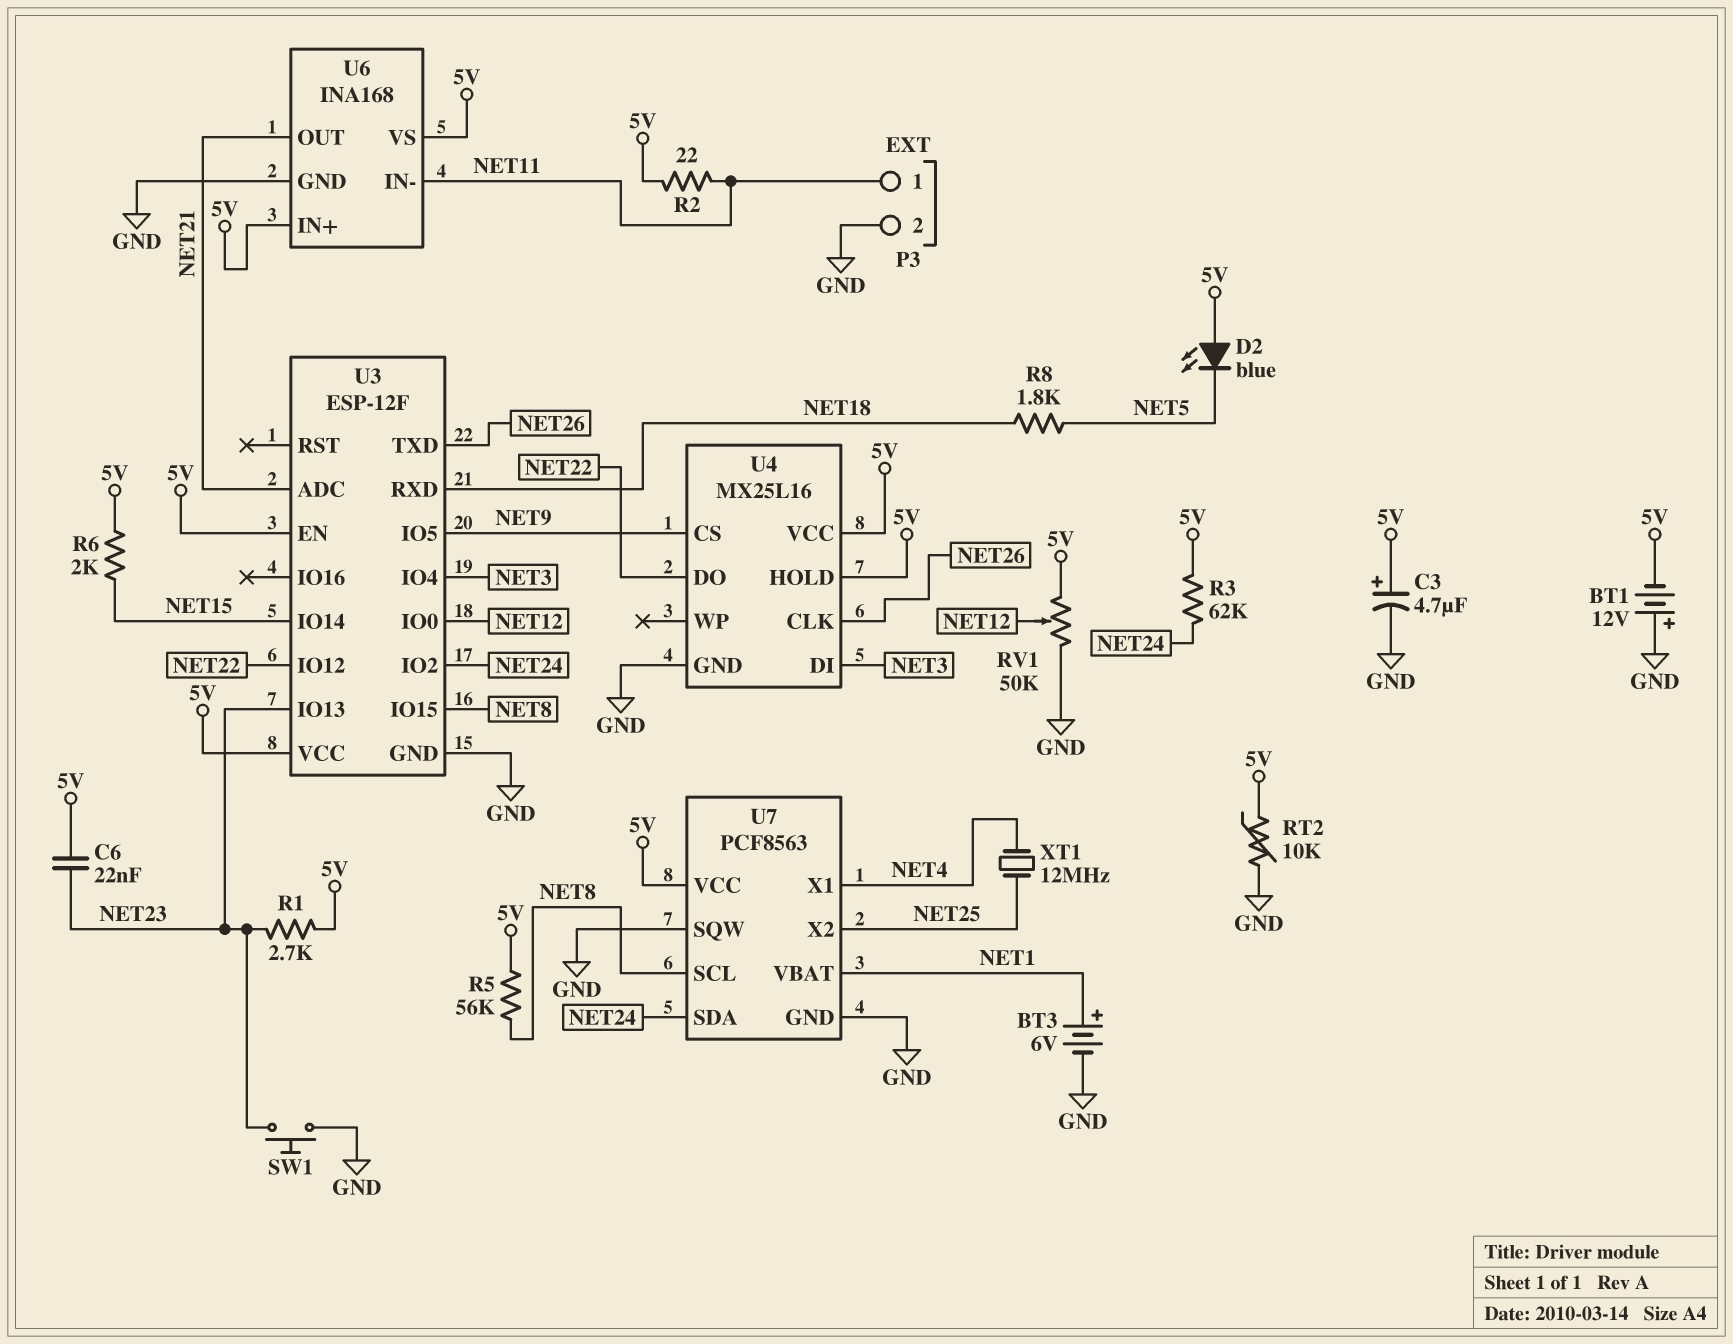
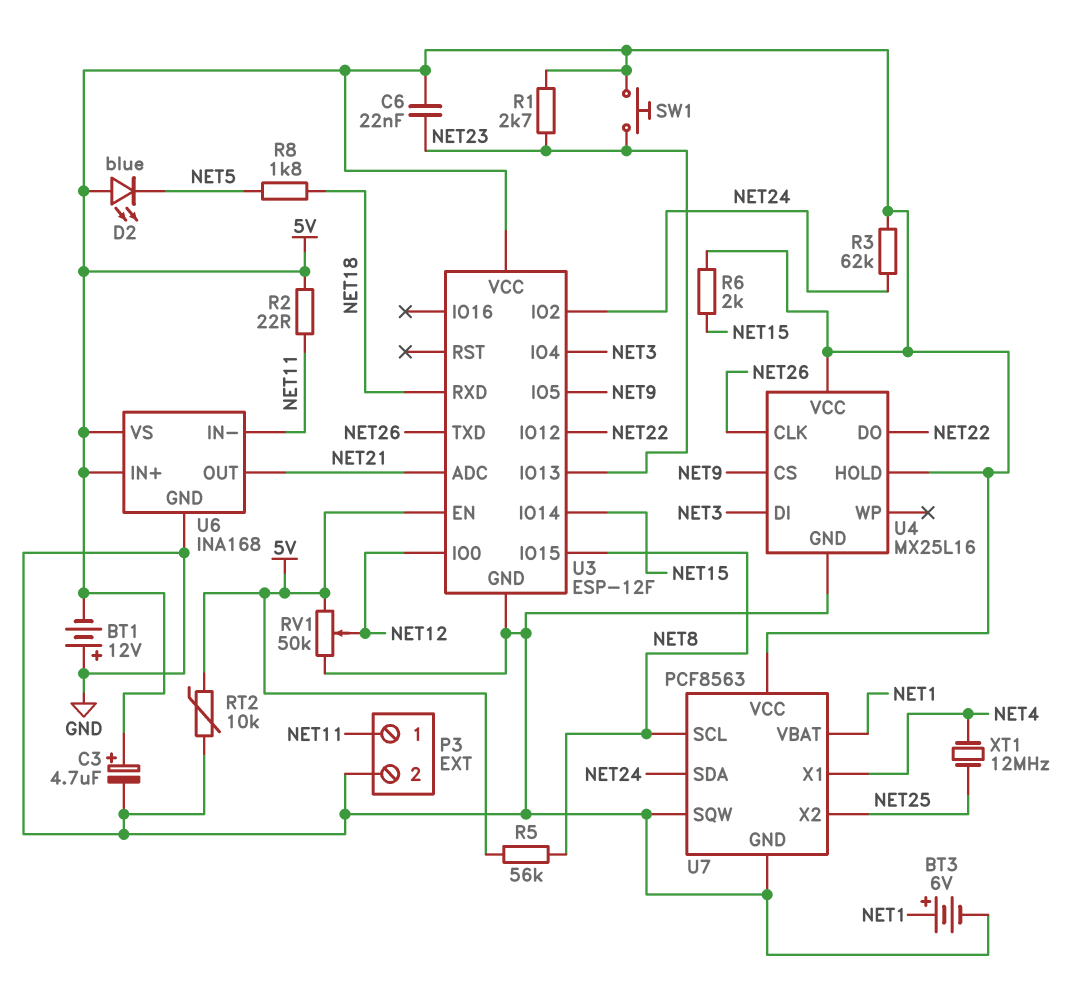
SW1: button (GND, NET23) -> button (5V, NET23)

